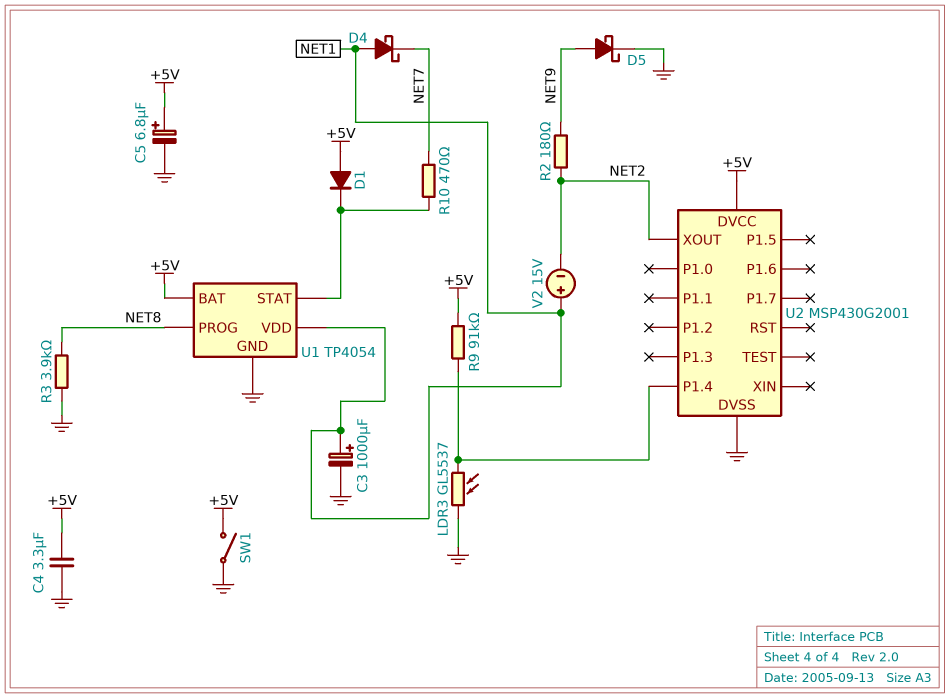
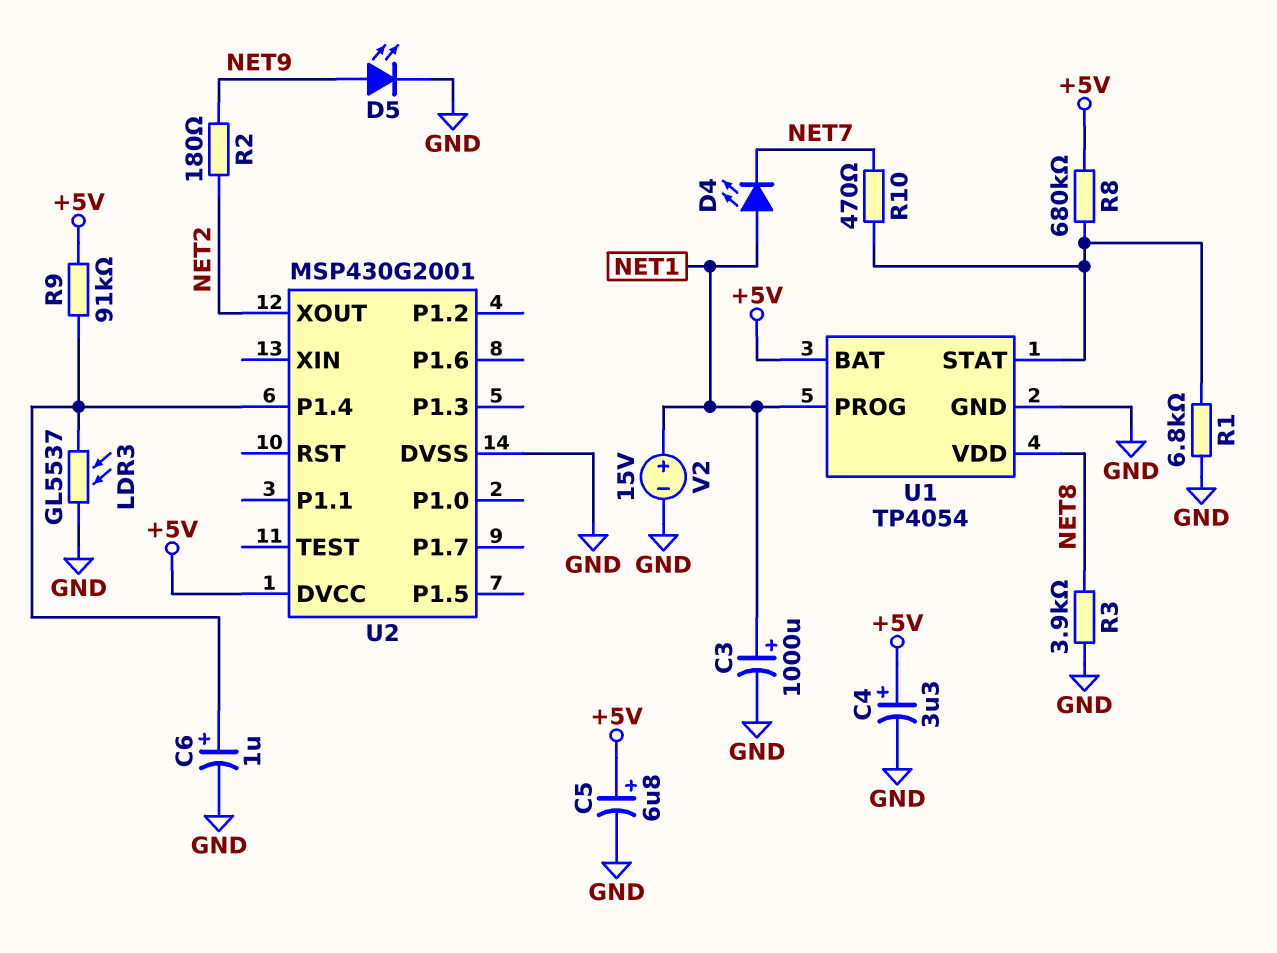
C4: 3.3uF (+5V, GND) -> 3.3uF (plus +5V, minus GND)
C6: none -> 1uF (plus U2/P1.4, minus GND)
D1: diode (A +5V, K U1/STAT) -> none
D4: schottky (A NET1, K NET7) -> LED (A NET1, K NET7)
D5: schottky (A NET9, K GND) -> LED (A NET9, K GND)
R1: none -> 6.8k (GND, U1/STAT)
R8: none -> 680k (+5V, U1/STAT)
SW1: switch (+5V, GND) -> none
U1 pin PROG: NET8 -> NET1
U1 pin VDD: NET1 -> NET8
V2: 15V (plus NET1, minus NET2) -> 15V (plus NET1, minus GND)

